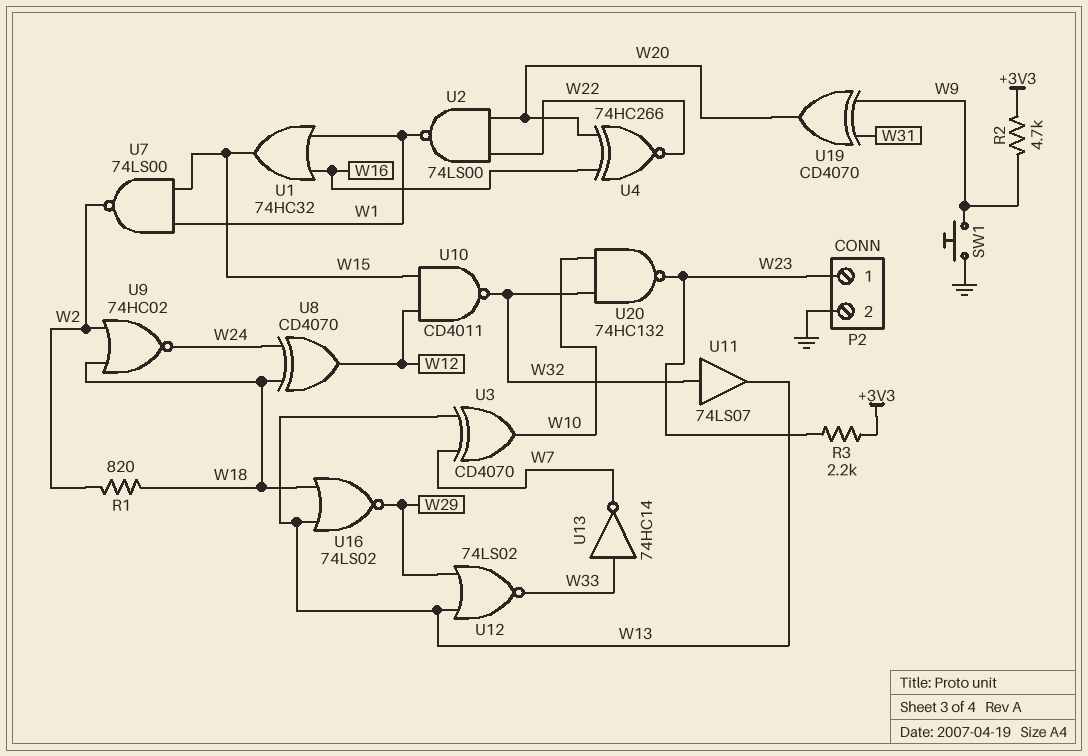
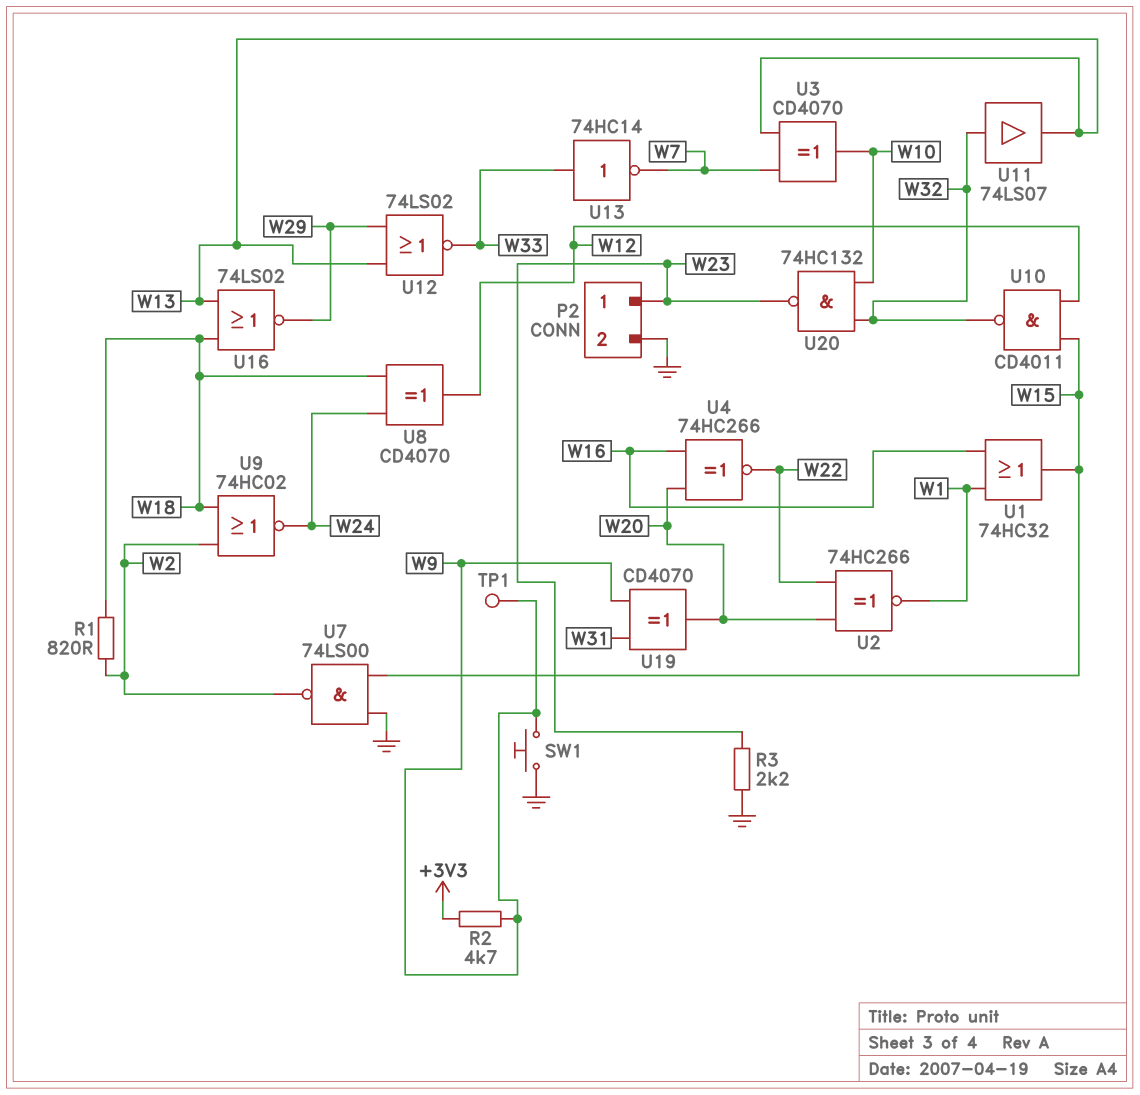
R3: 2.2k (+3V3, W23) -> 2.2k (GND, W23)
TP1: none -> test point (W9)
U2: NAND 74LS00 (in W20, in W22, out W1) -> XNOR 74HC266 (in W20, in W22, out W1)
U7: NAND 74LS00 (in W1, in W15, out W2) -> NAND 74LS00 (in GND, in W15, out W2)

